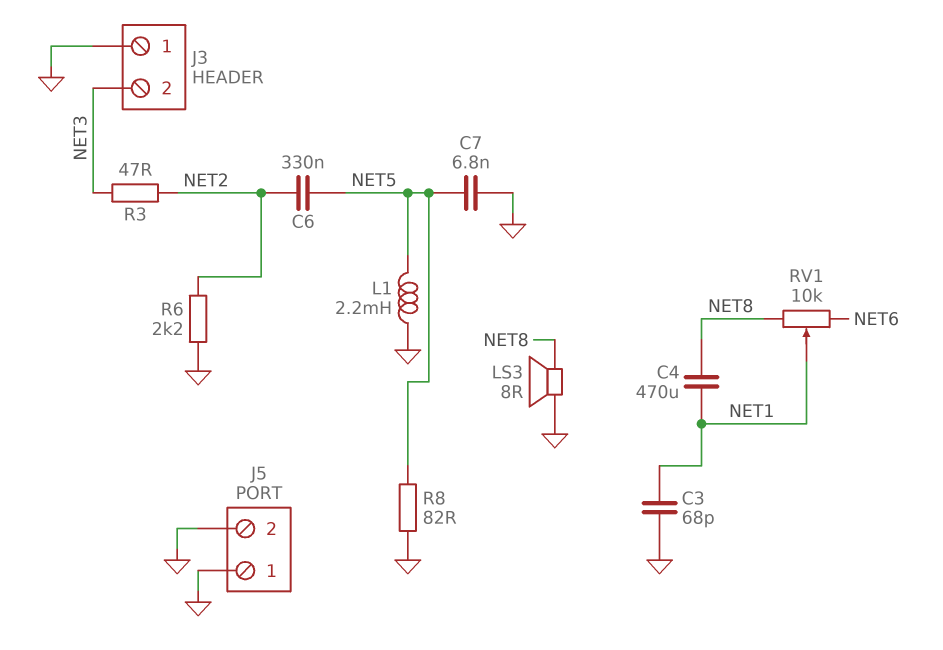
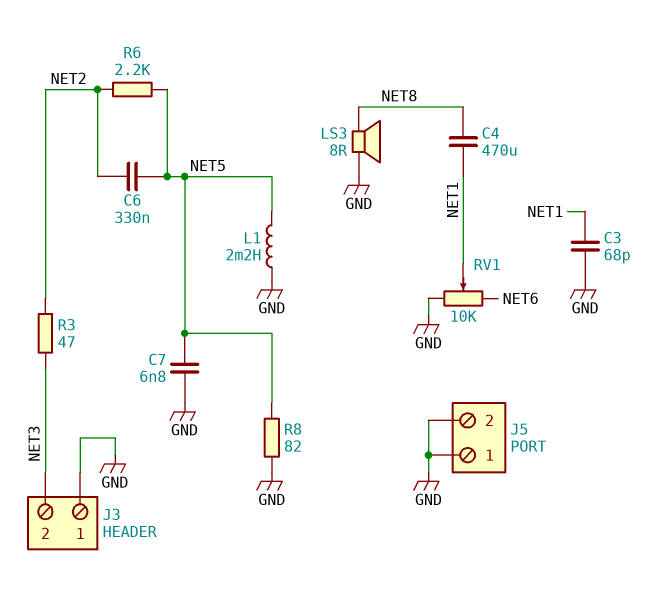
R6: 2.2k (GND, NET2) -> 2.2k (NET2, NET5)
RV1: 10k (NET6, NET8, wiper NET1) -> 10k (GND, NET6, wiper NET1)

